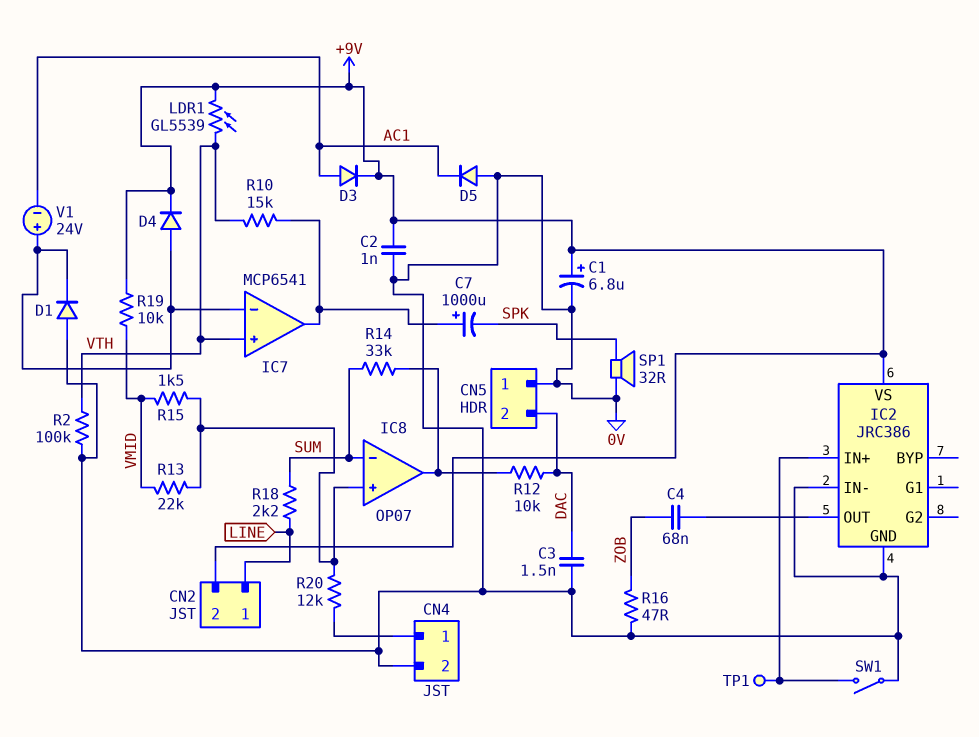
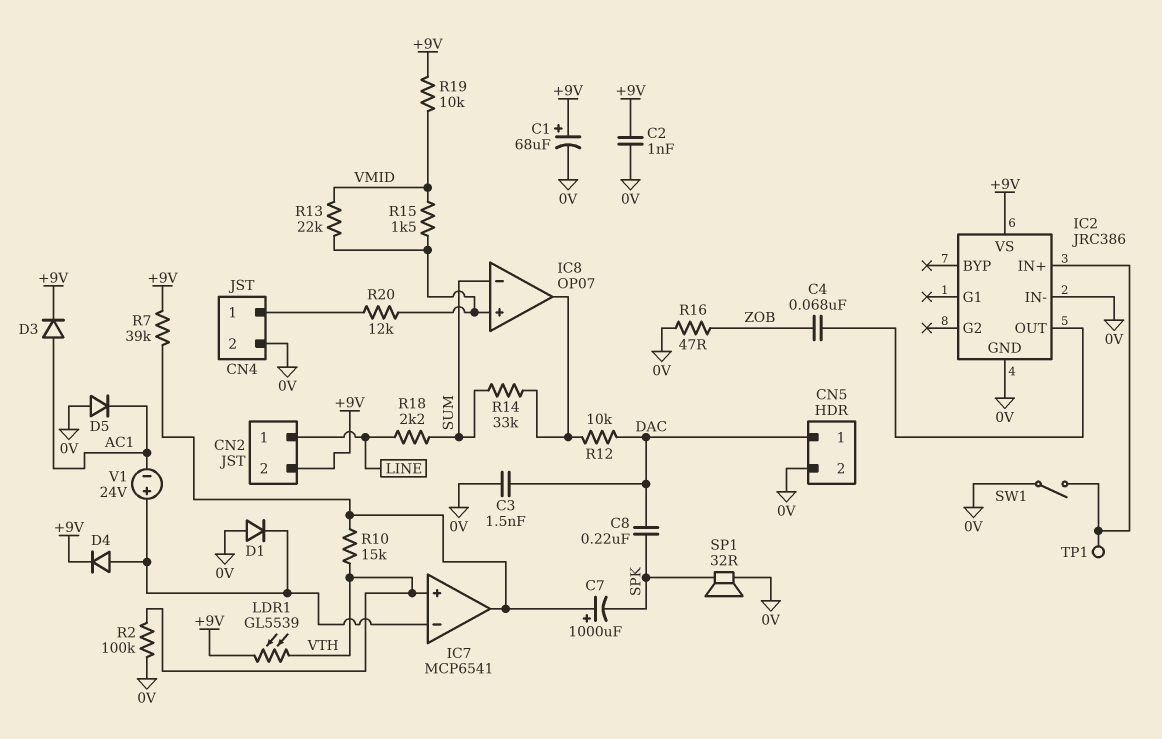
C1: 6.8uF (plus +9V, minus 0V) -> 68uF (plus +9V, minus 0V)
C8: none -> 220nF (DAC, SPK)
CN5 pin 1: 0V -> DAC
CN5 pin 2: DAC -> 0V
R7: none -> 39k (+9V, IC7/out)

